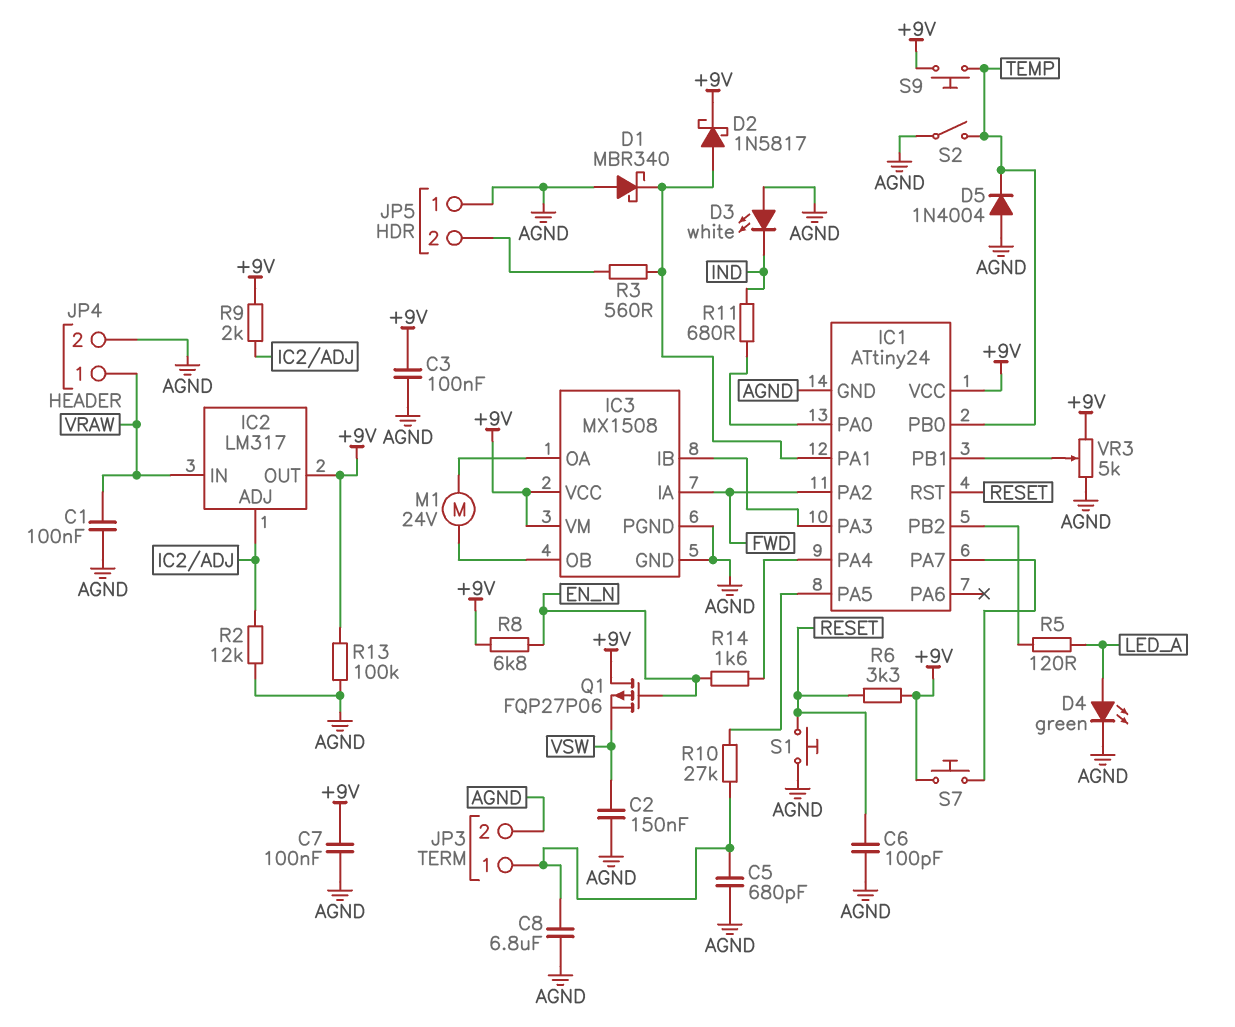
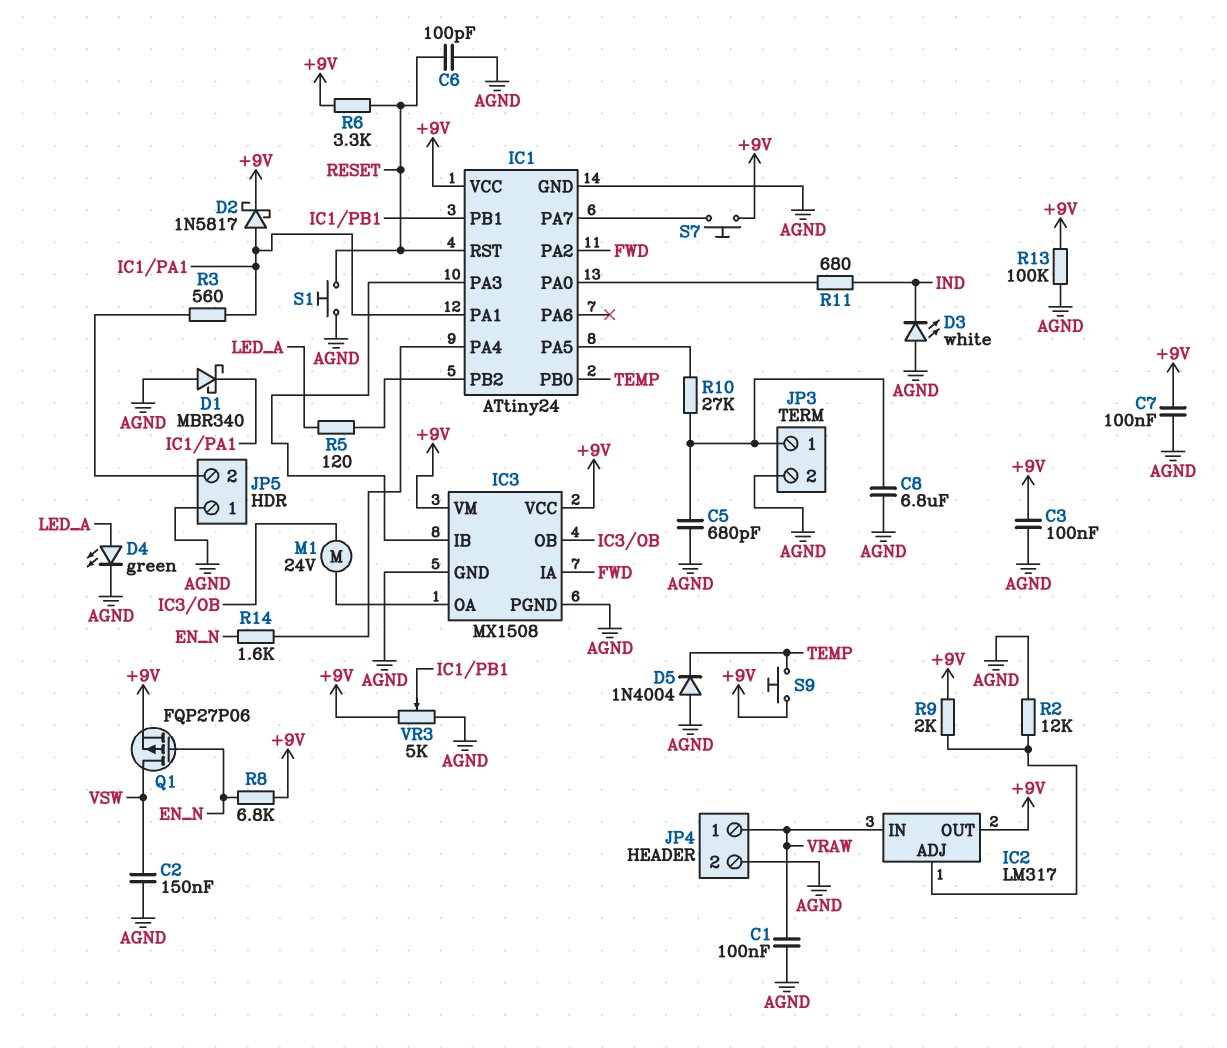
Q1: PMOS FQP27P06 (G EN_N, D +9V, S VSW) -> PMOS FQP27P06 (G EN_N, D VSW, S +9V)
S2: switch (AGND, TEMP) -> none

